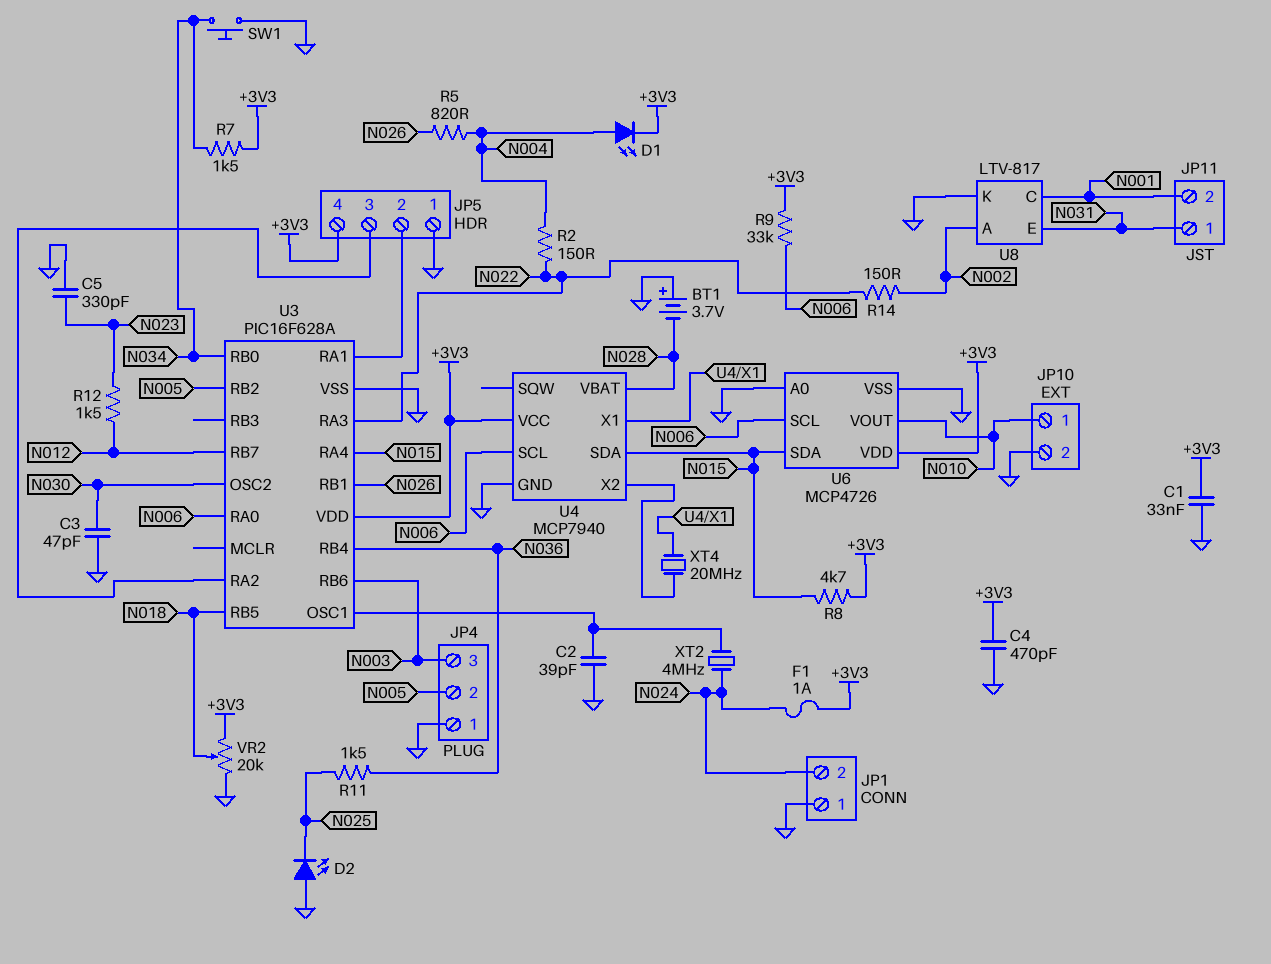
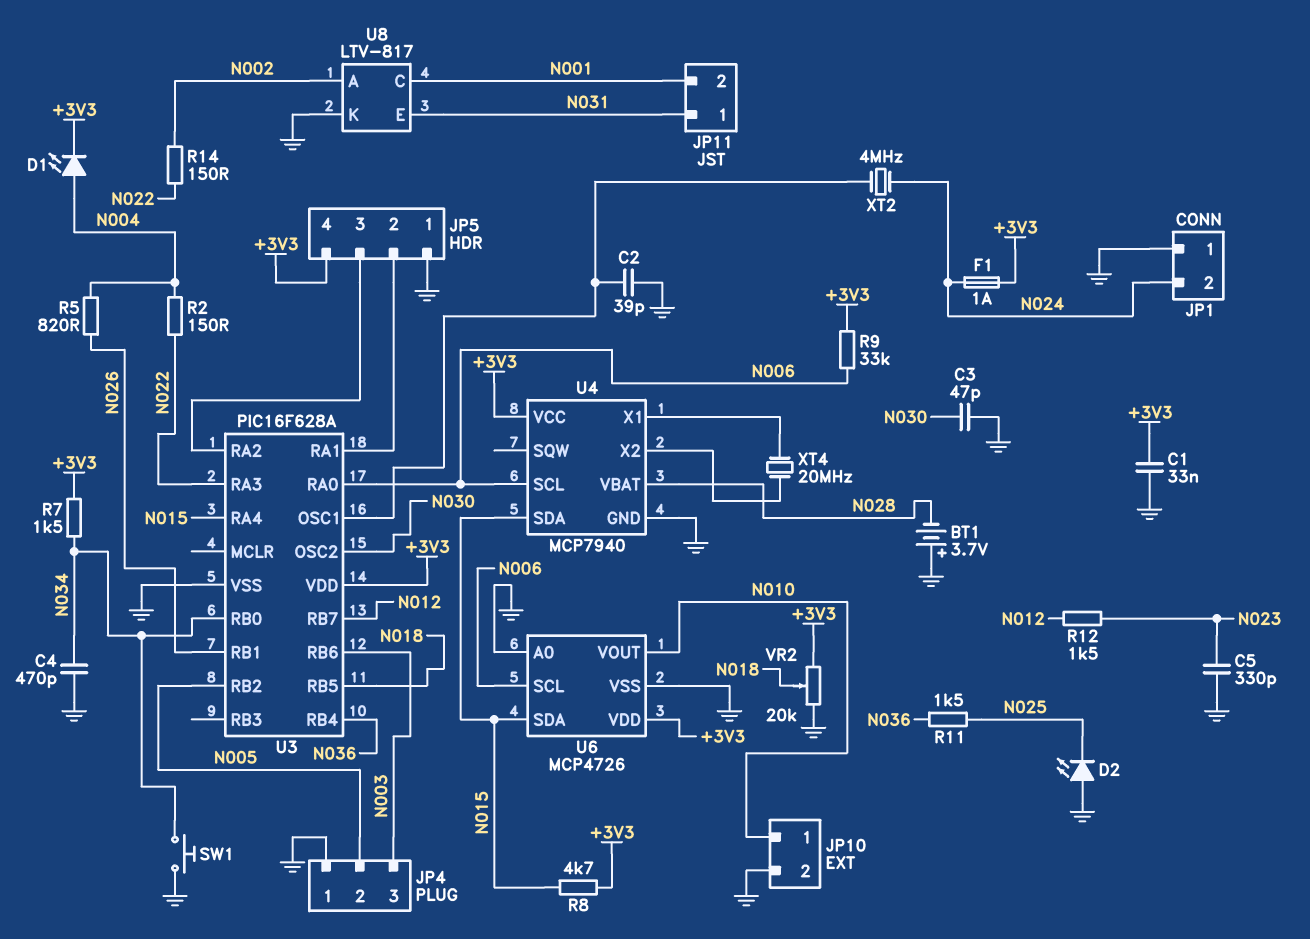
C4: 470pF (+3V3, GND) -> 470pF (GND, N034)

